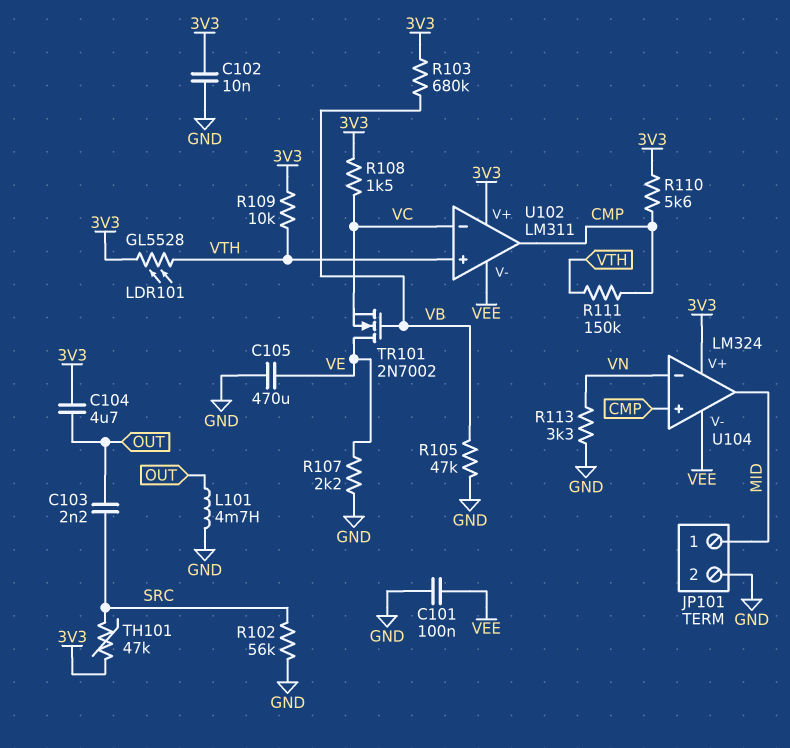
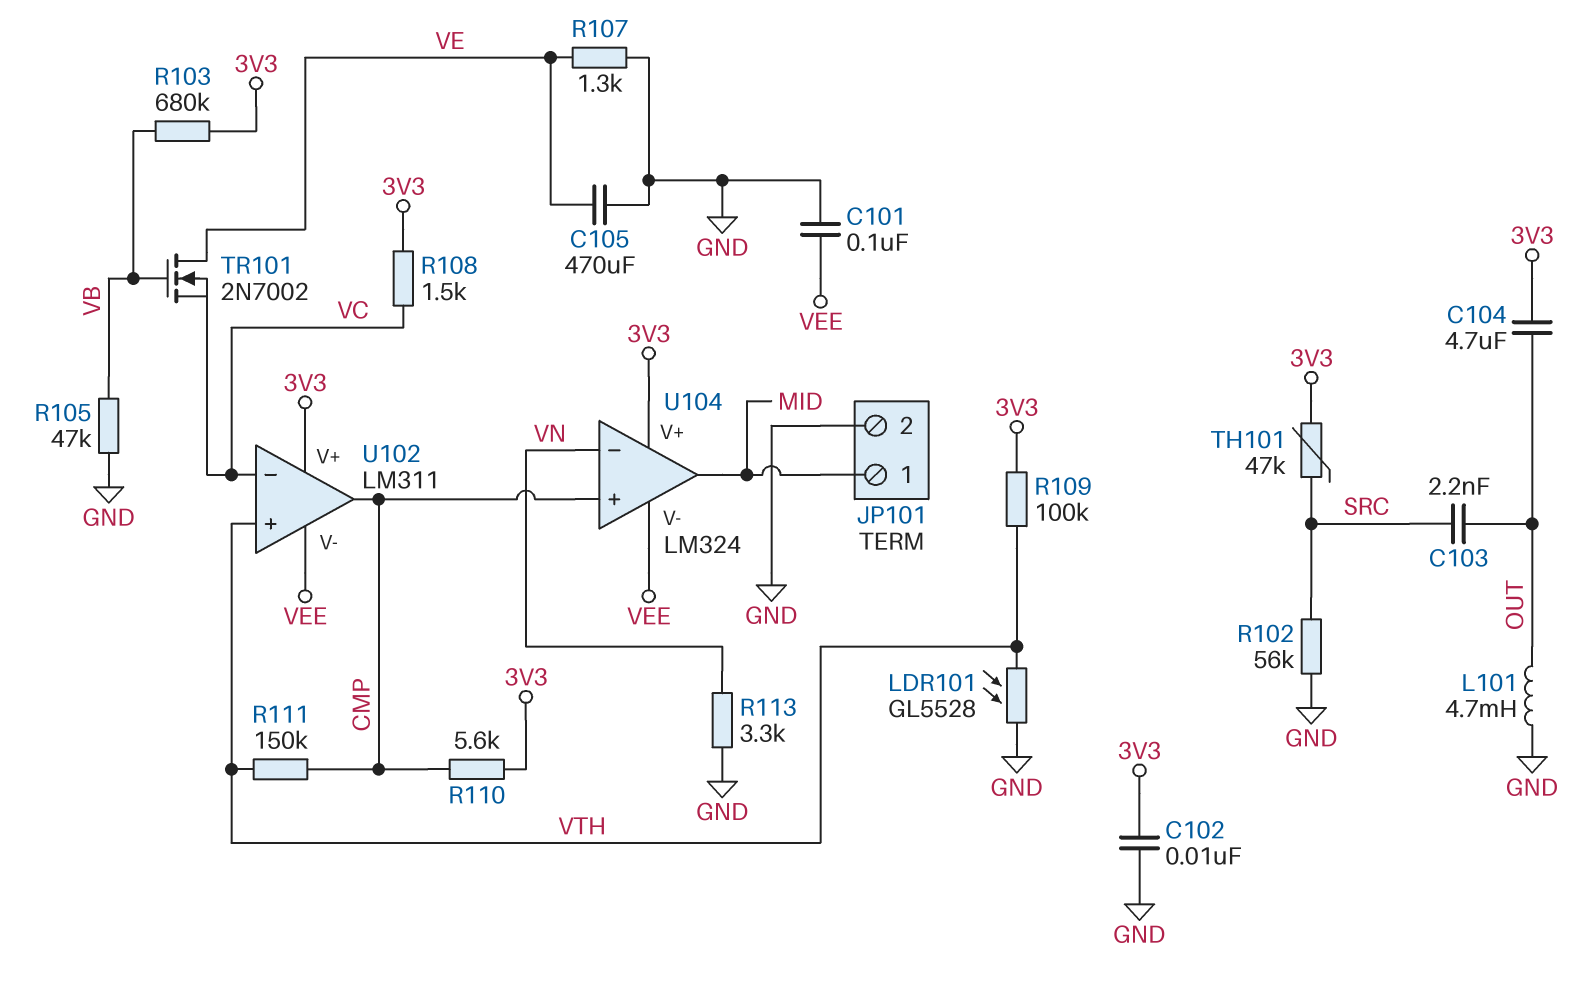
LDR101: GL5528 (3V3, VTH) -> GL5528 (GND, VTH)
R107: 2.2k (GND, VE) -> 1.3k (GND, VE)
R109: 10k (3V3, VTH) -> 100k (3V3, VTH)

